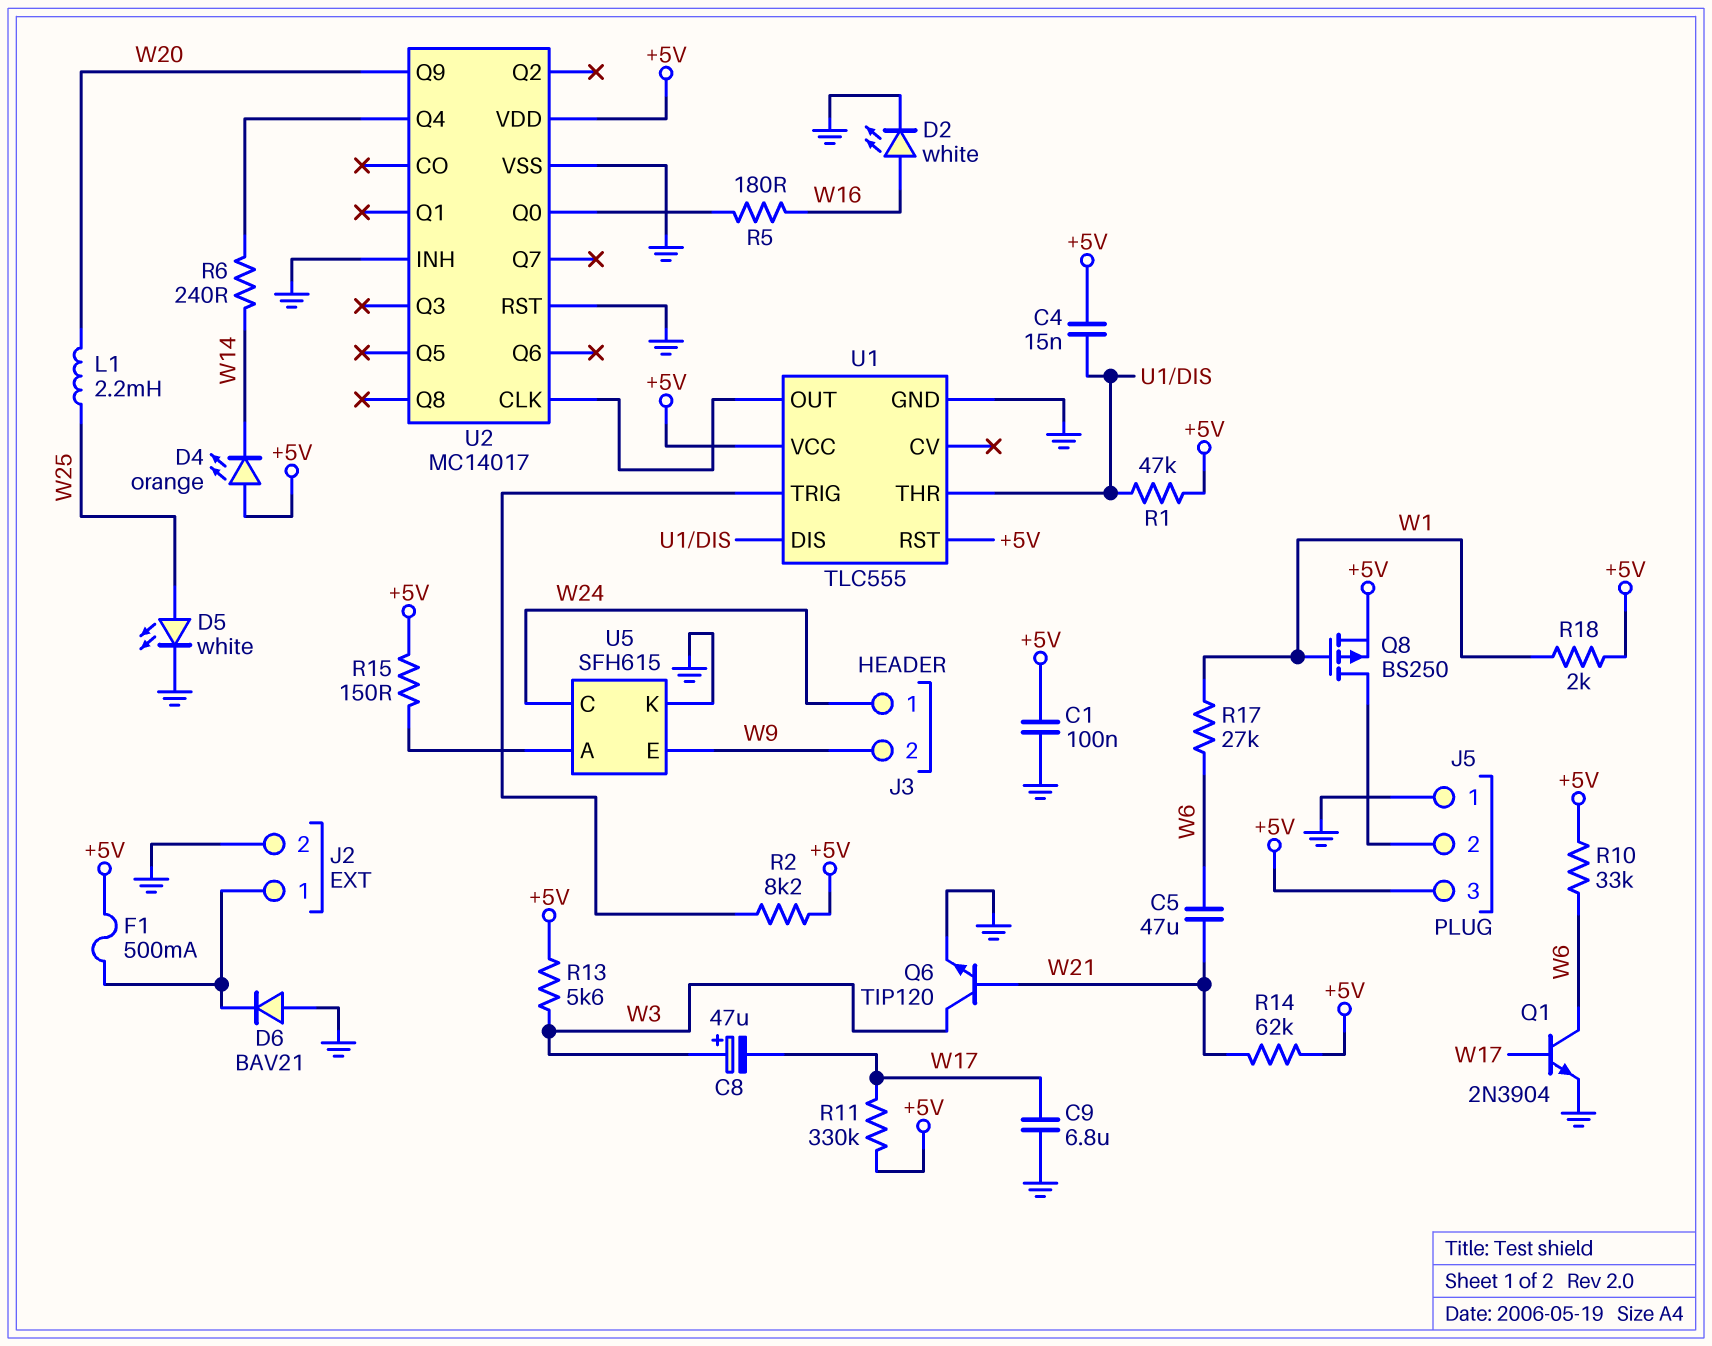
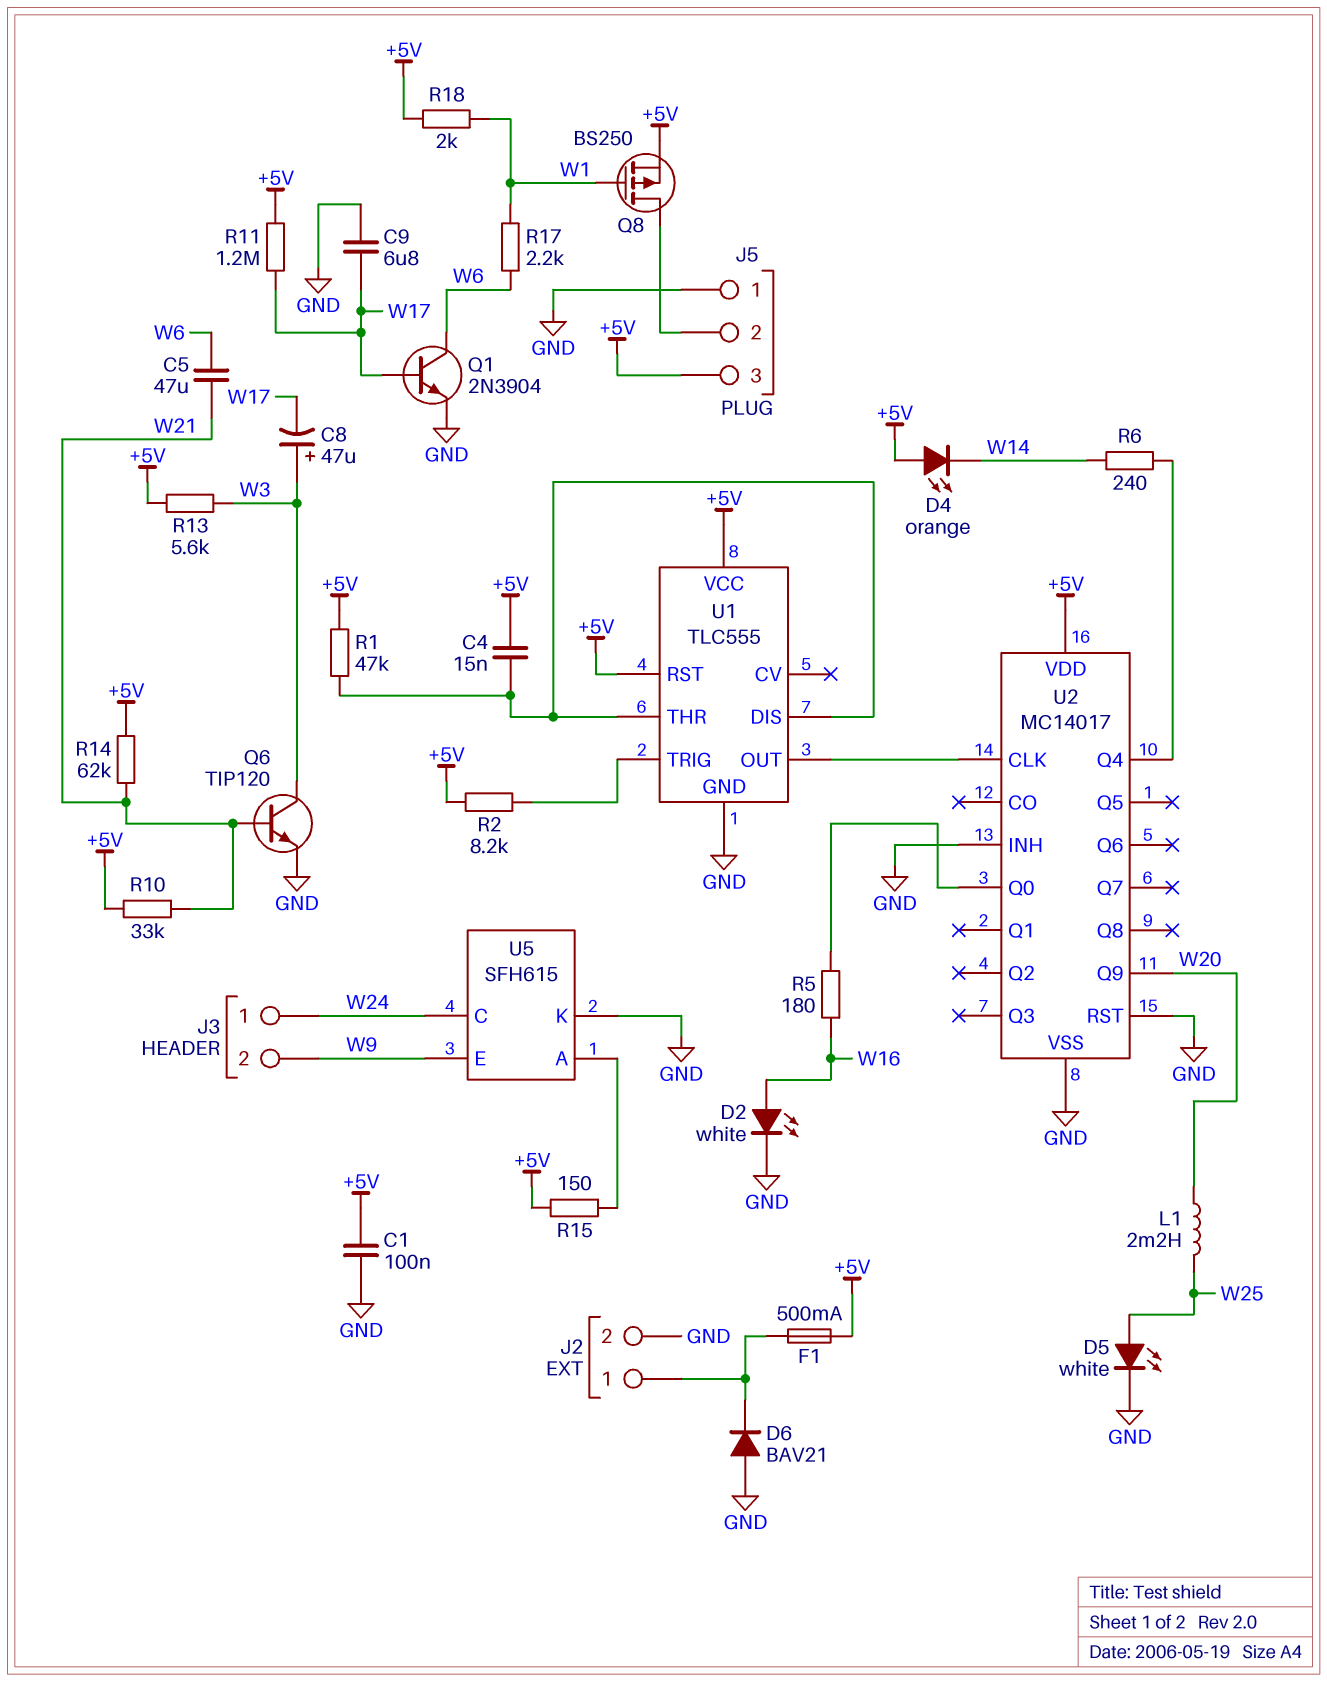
R10: 33k (+5V, W6) -> 33k (+5V, W21)
R11: 330k (+5V, W17) -> 1.2M (+5V, W17)
R17: 27k (W1, W6) -> 2.2k (W1, W6)

